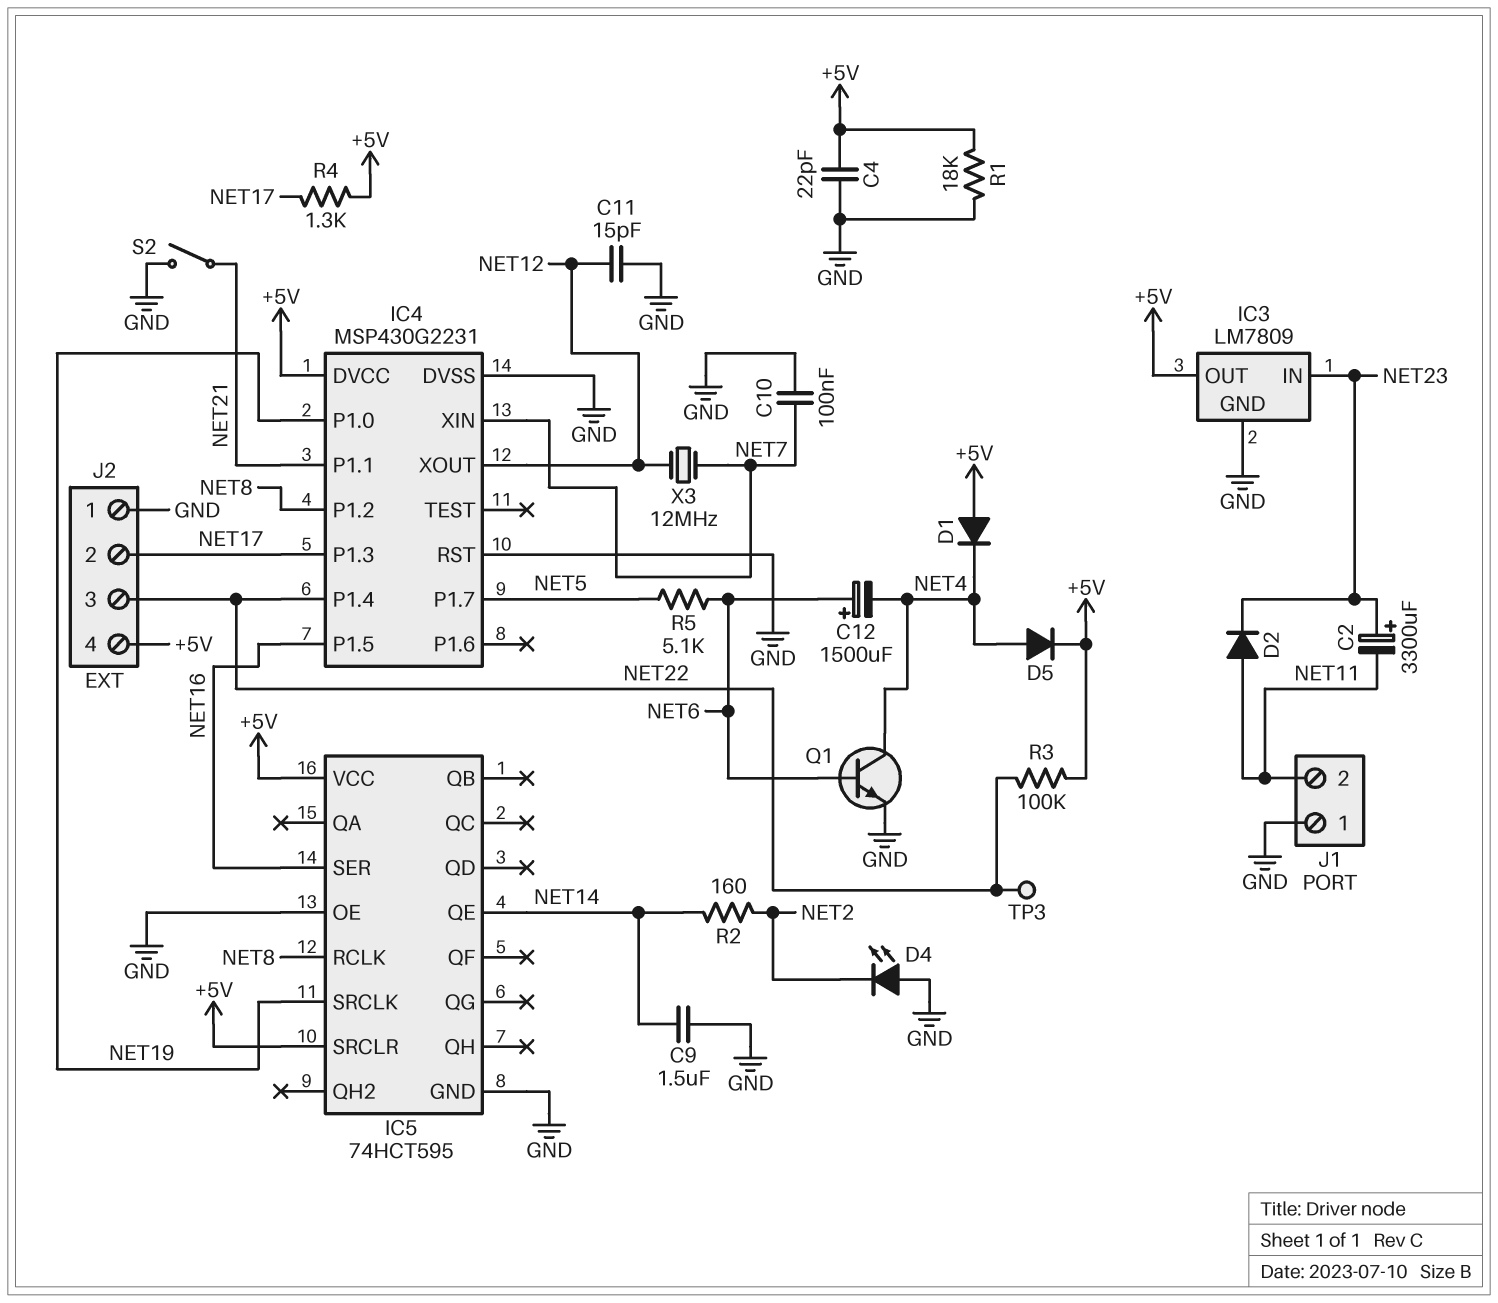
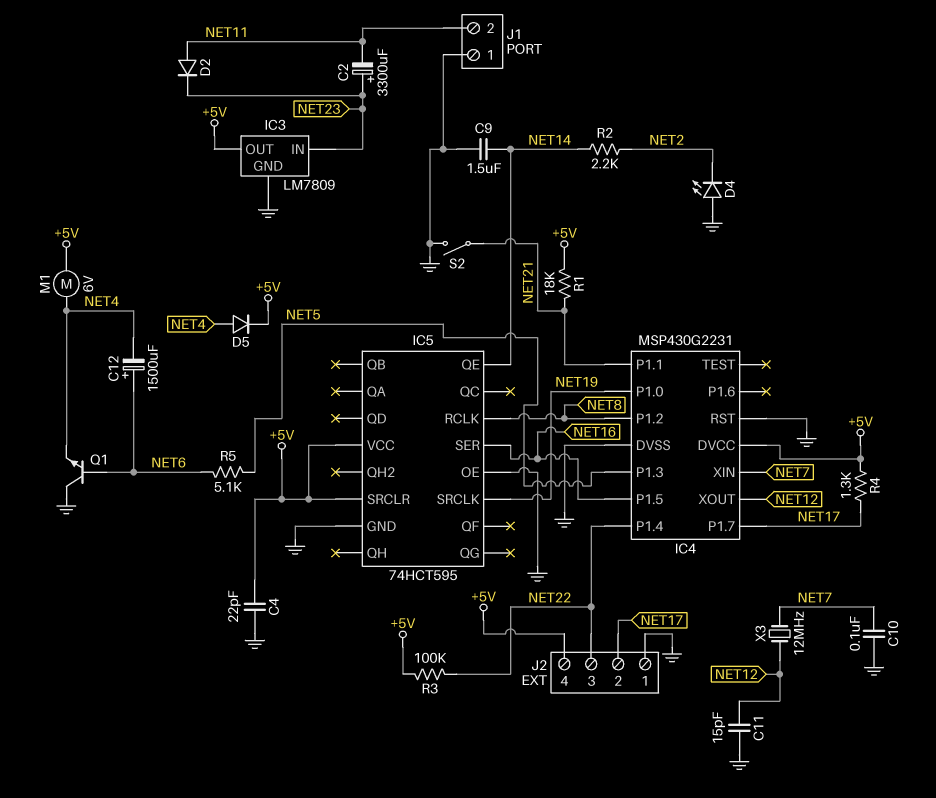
D1: diode (A +5V, K NET4) -> none
IC4 pin P1.3: NET17 -> NET5
IC4 pin P1.7: NET5 -> NET17
M1: none -> motor 6V (+5V, NET4)
Q1: NPN (B NET6, C NET4, E GND) -> NPN (B NET6, C GND, E NET4)
R1: 18k (+5V, GND) -> 18k (+5V, NET21)
R2: 160 (NET2, NET14) -> 2.2k (NET2, NET14)
TP3: test point (NET22) -> none

